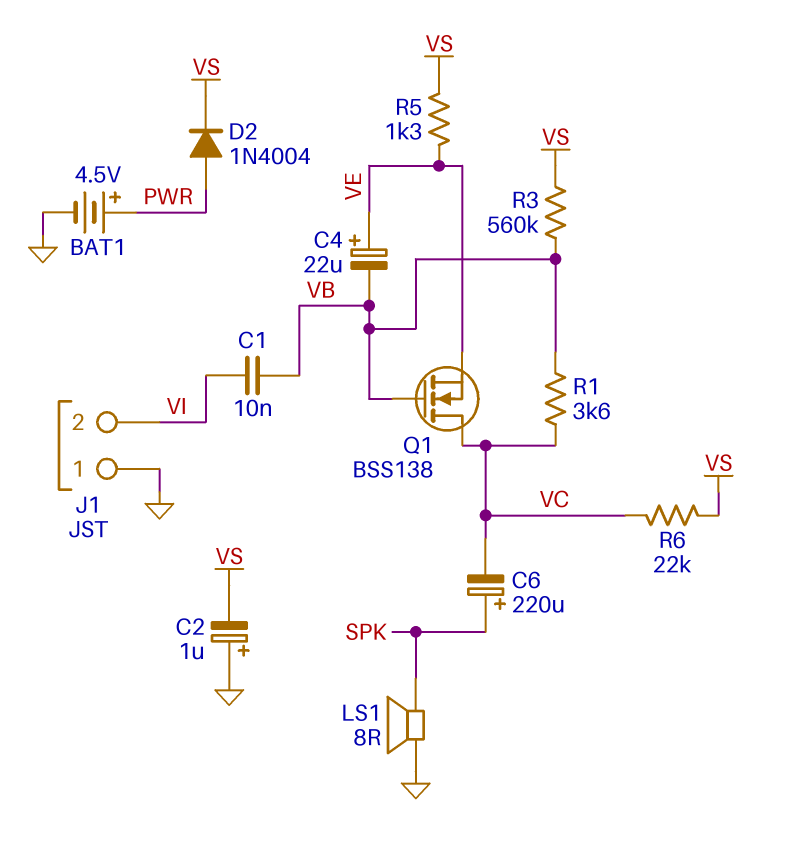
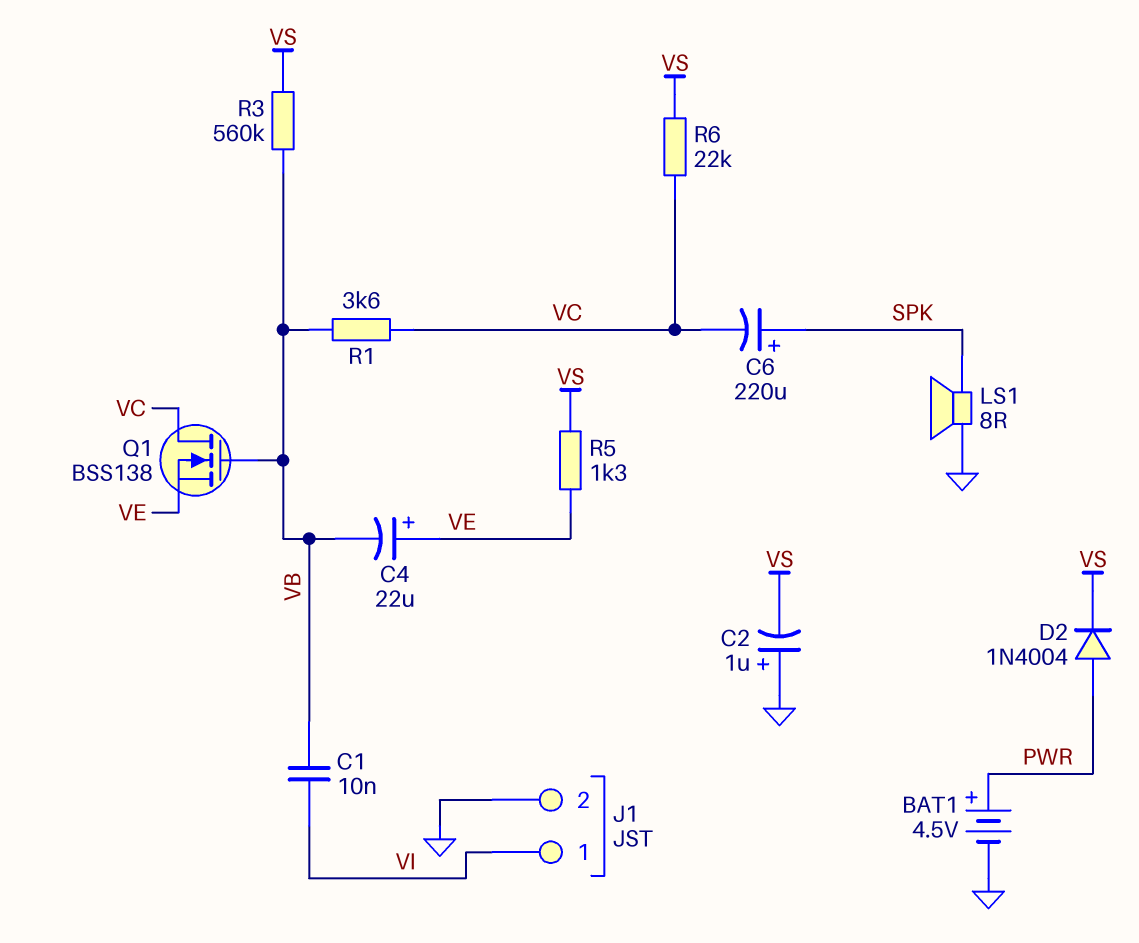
J1 pin 1: GND -> VI
J1 pin 2: VI -> GND

